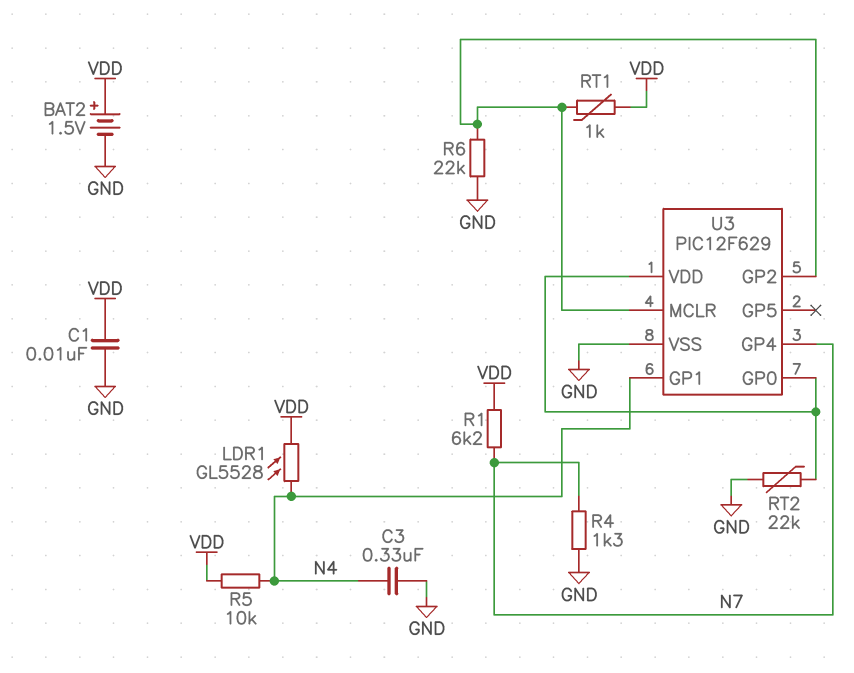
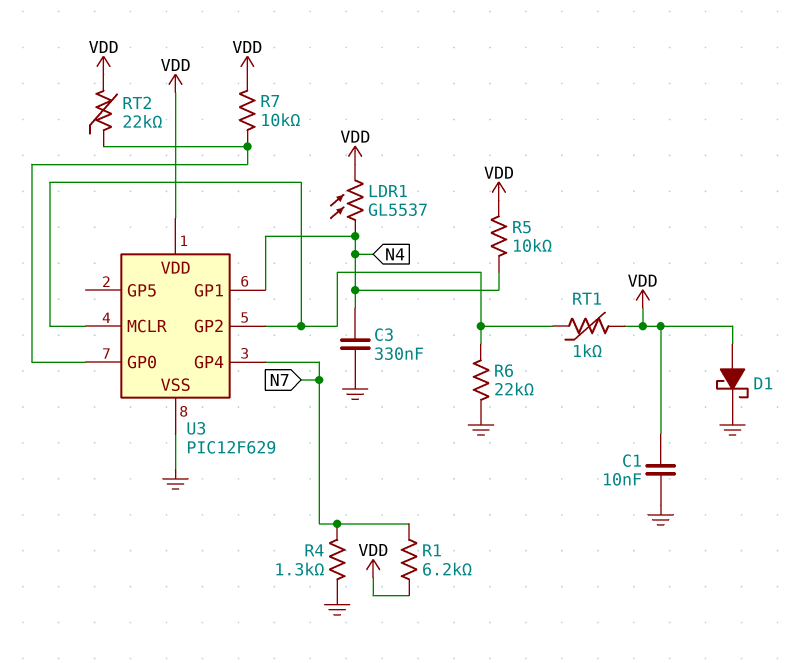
BAT2: 1.5V (plus VDD, minus GND) -> none
D1: none -> schottky (A VDD, K GND)
LDR1: GL5528 (N4, VDD) -> GL5537 (N4, VDD)
R7: none -> 10k (U3/GP0, VDD)
RT2: 22k (GND, U3/GP0) -> 22k (U3/GP0, VDD)
U3 pin VDD: U3/GP0 -> VDD

